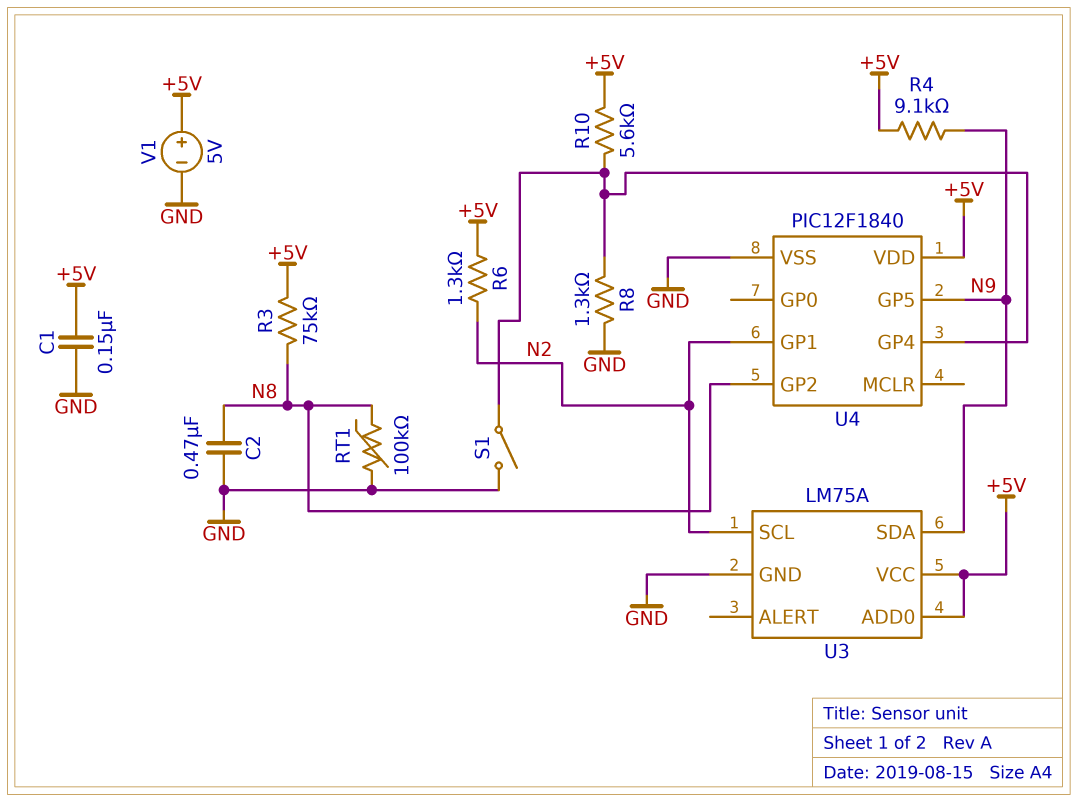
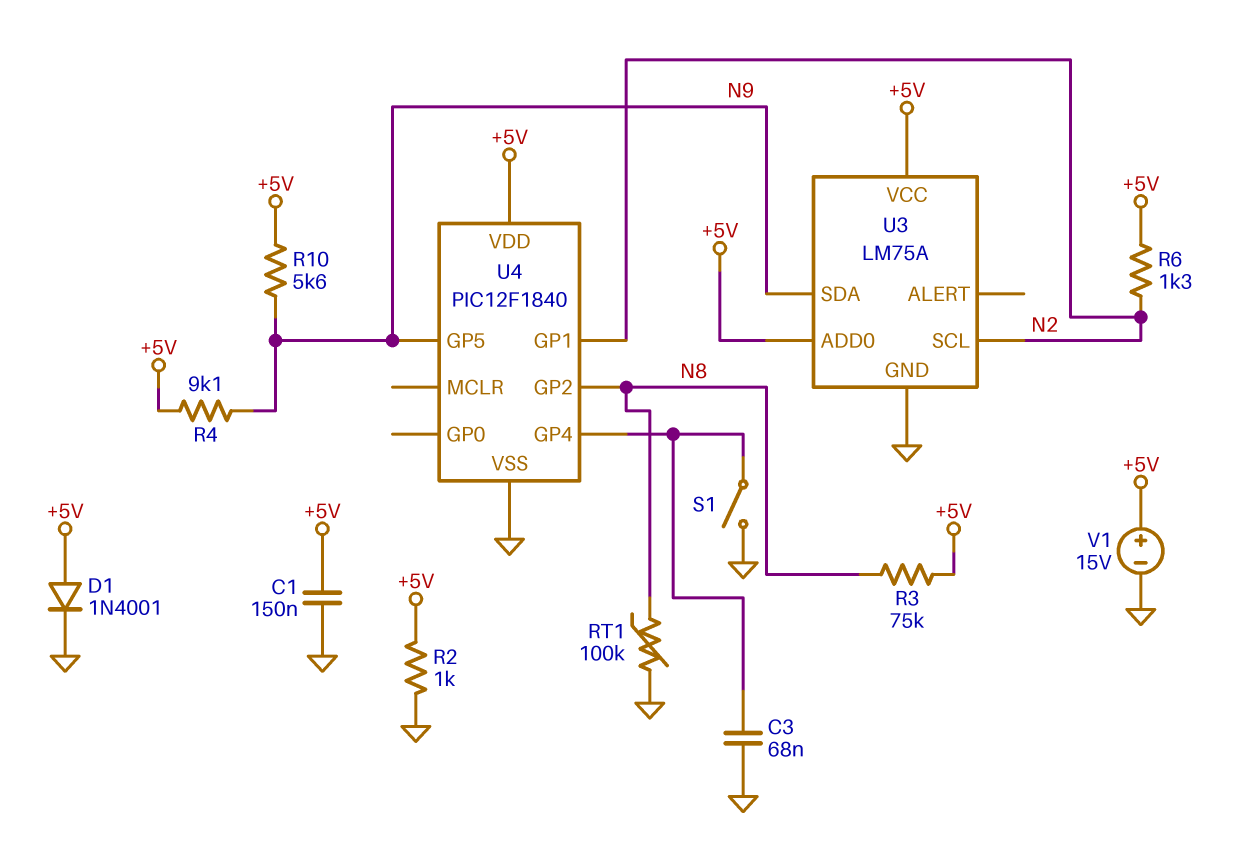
C2: 470nF (GND, N8) -> none
C3: none -> 68nF (GND, U4/GP4)
D1: none -> diode 1N4001 (A +5V, K GND)
R2: none -> 1k (+5V, GND)
R8: 1.3k (GND, U4/GP4) -> none
R10: 5.6k (+5V, U4/GP4) -> 5.6k (+5V, N9)
V1: 5V (plus +5V, minus GND) -> 15V (plus +5V, minus GND)

